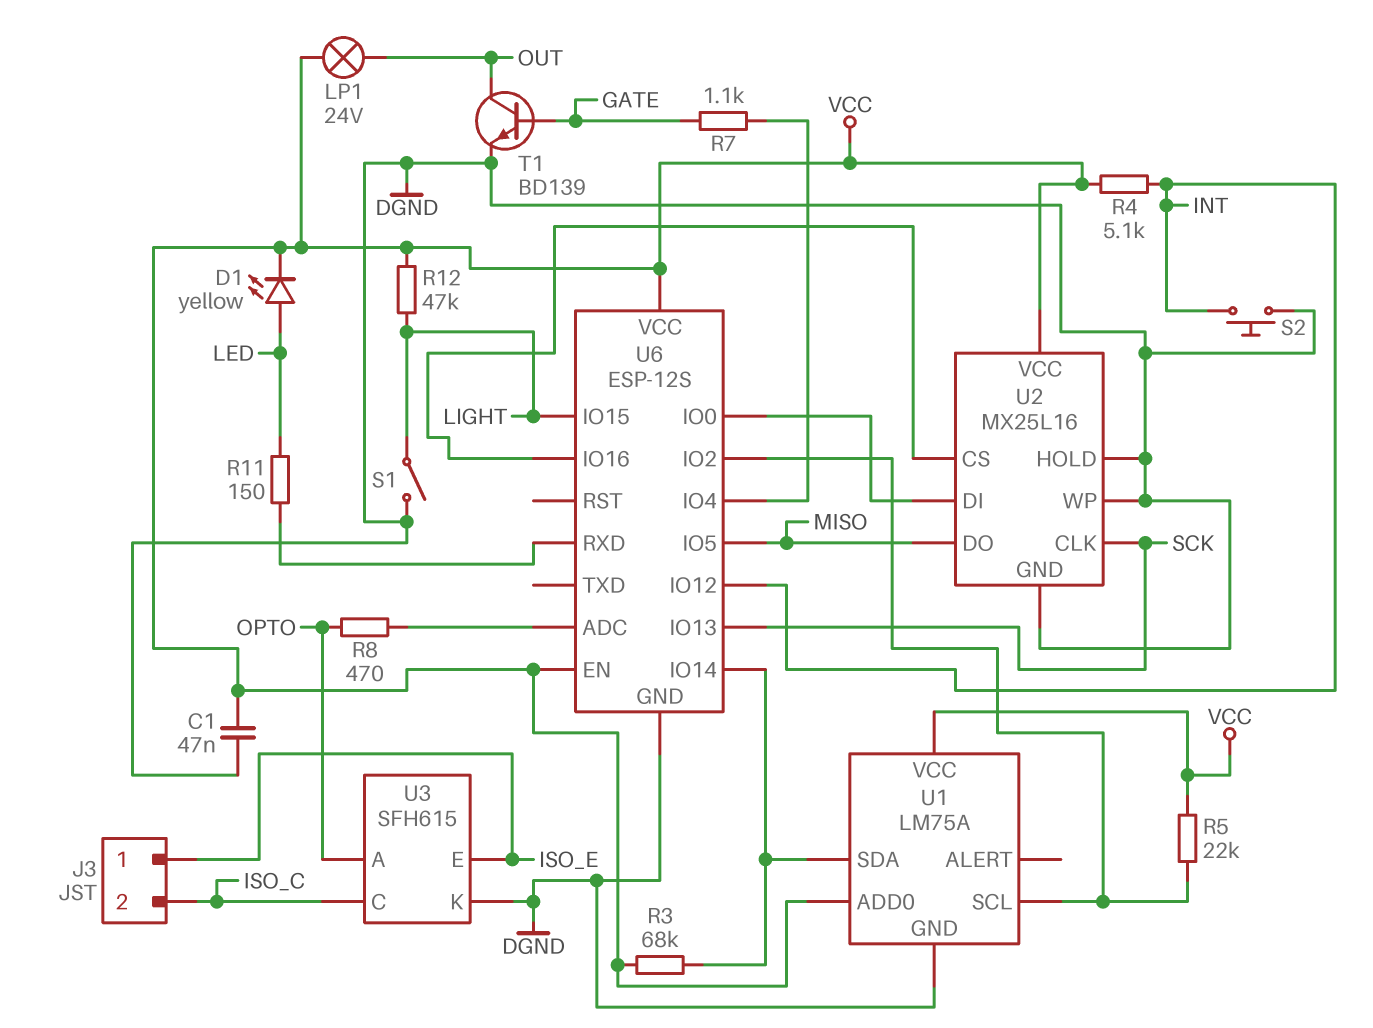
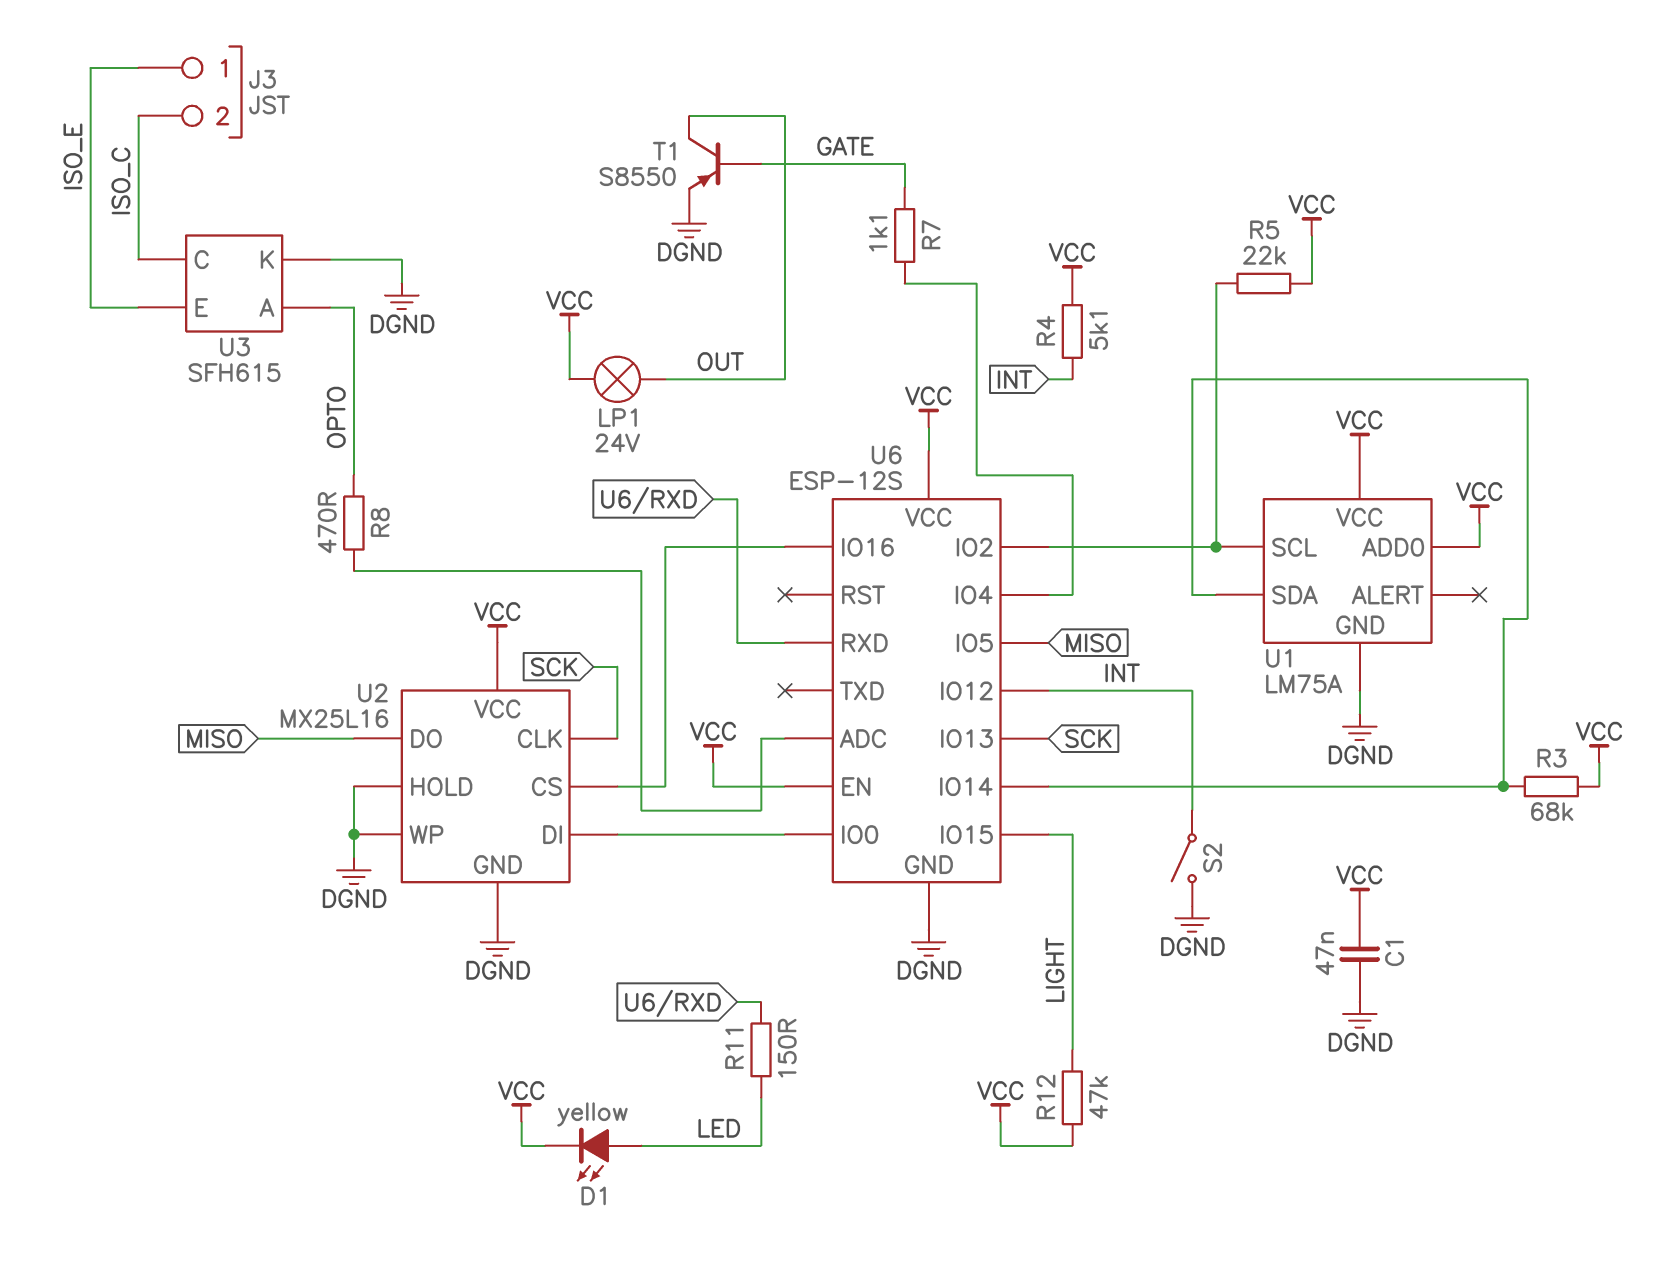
S1: switch (DGND, LIGHT) -> none
S2: button (DGND, INT) -> switch (DGND, INT)
T1: NPN BD139 (B GATE, C OUT, E DGND) -> PNP S8550 (B GATE, C OUT, E DGND)

